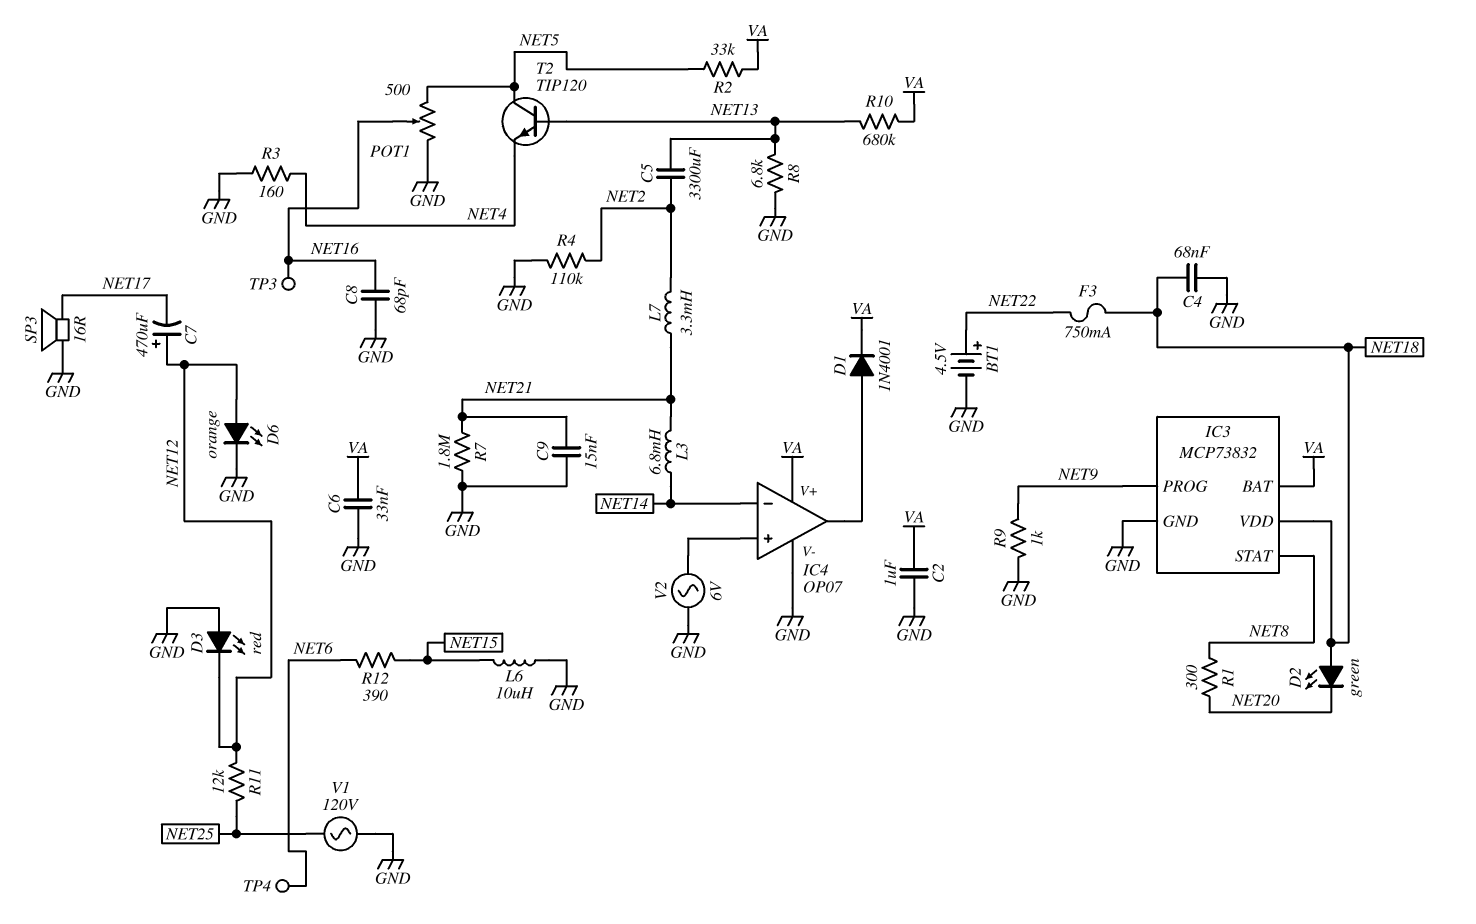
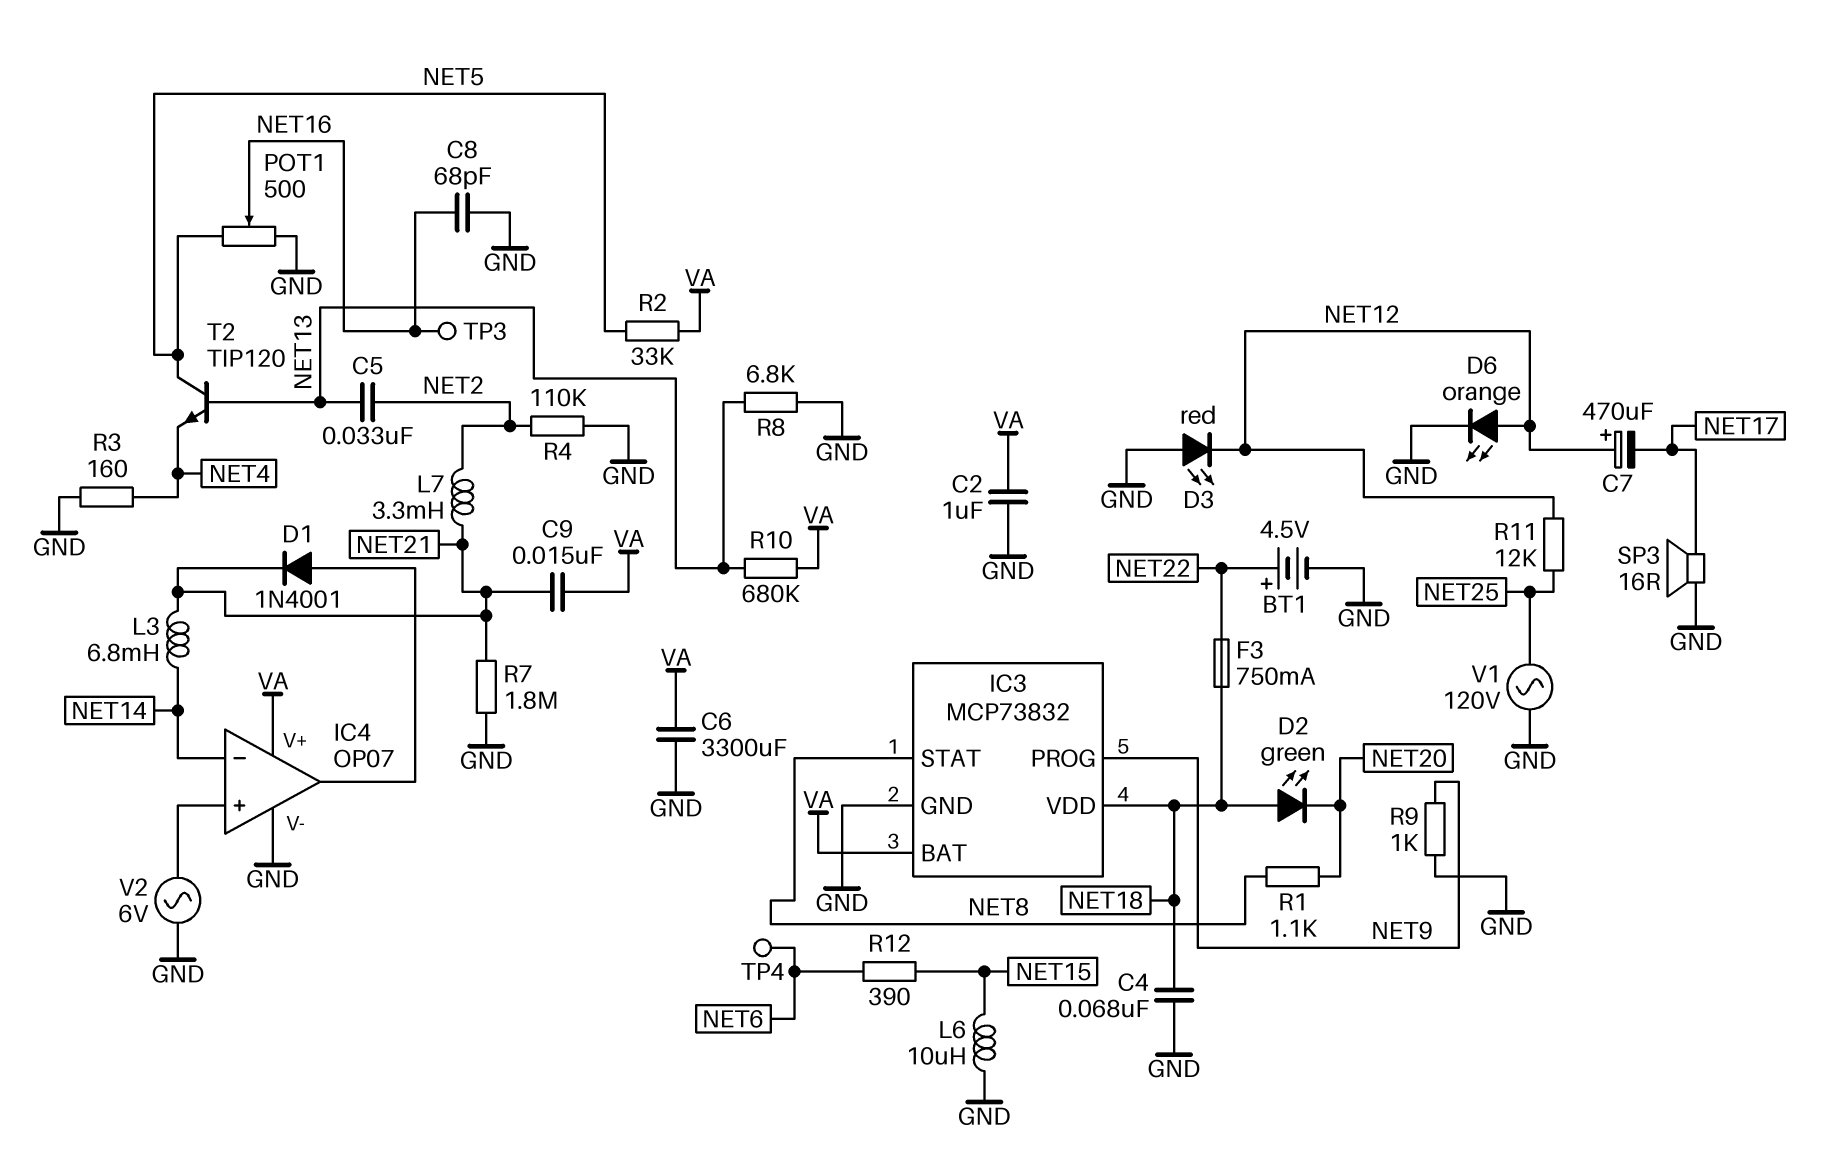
C5: 3300uF (NET2, NET13) -> 33nF (NET2, NET13)
C6: 33nF (GND, VA) -> 3300uF (GND, VA)
C9: 15nF (GND, NET21) -> 15nF (NET21, VA)
D1: diode 1N4001 (A IC4/out, K VA) -> diode 1N4001 (A IC4/out, K NET21)
R1: 300 (NET8, NET20) -> 1.1k (NET8, NET20)

